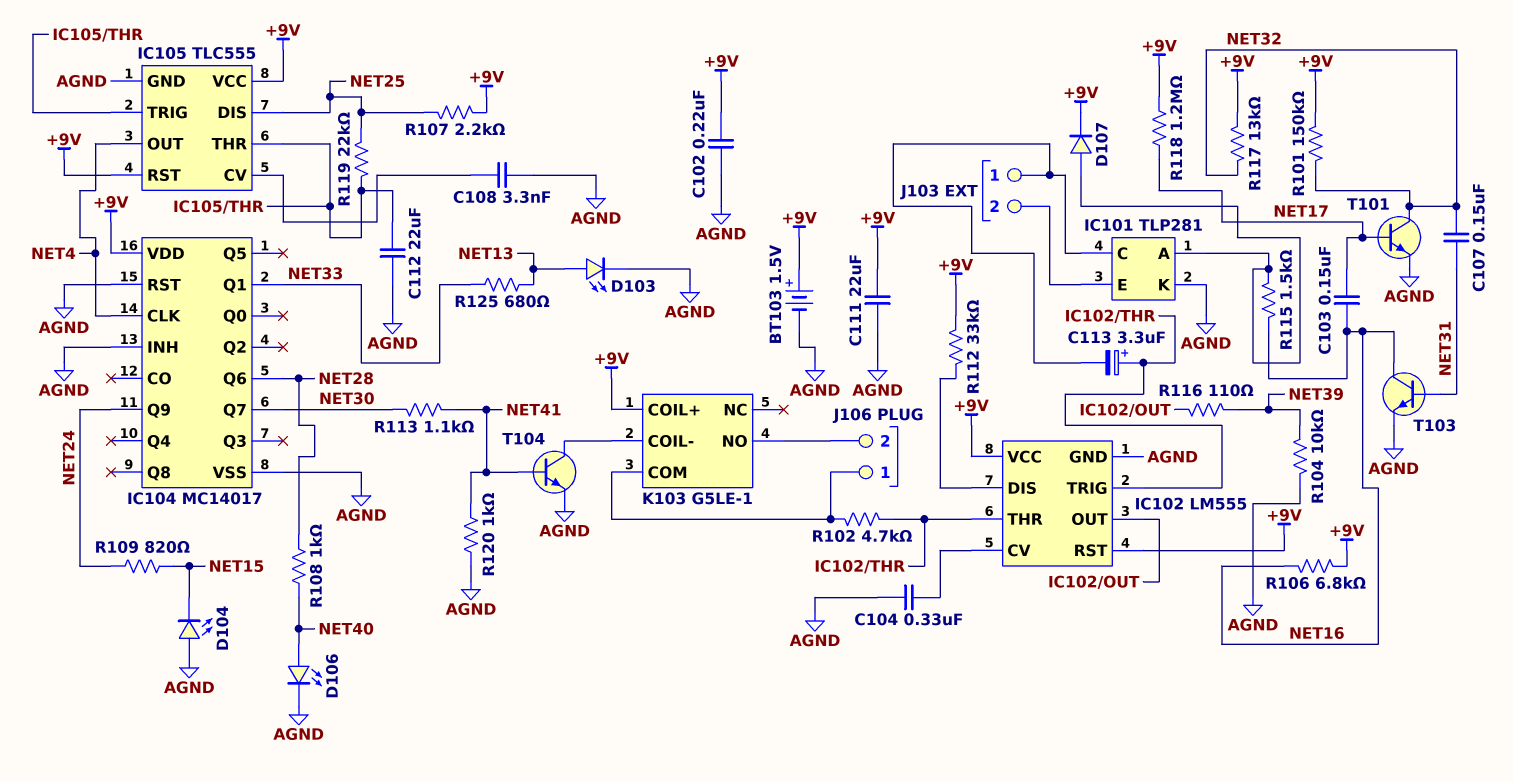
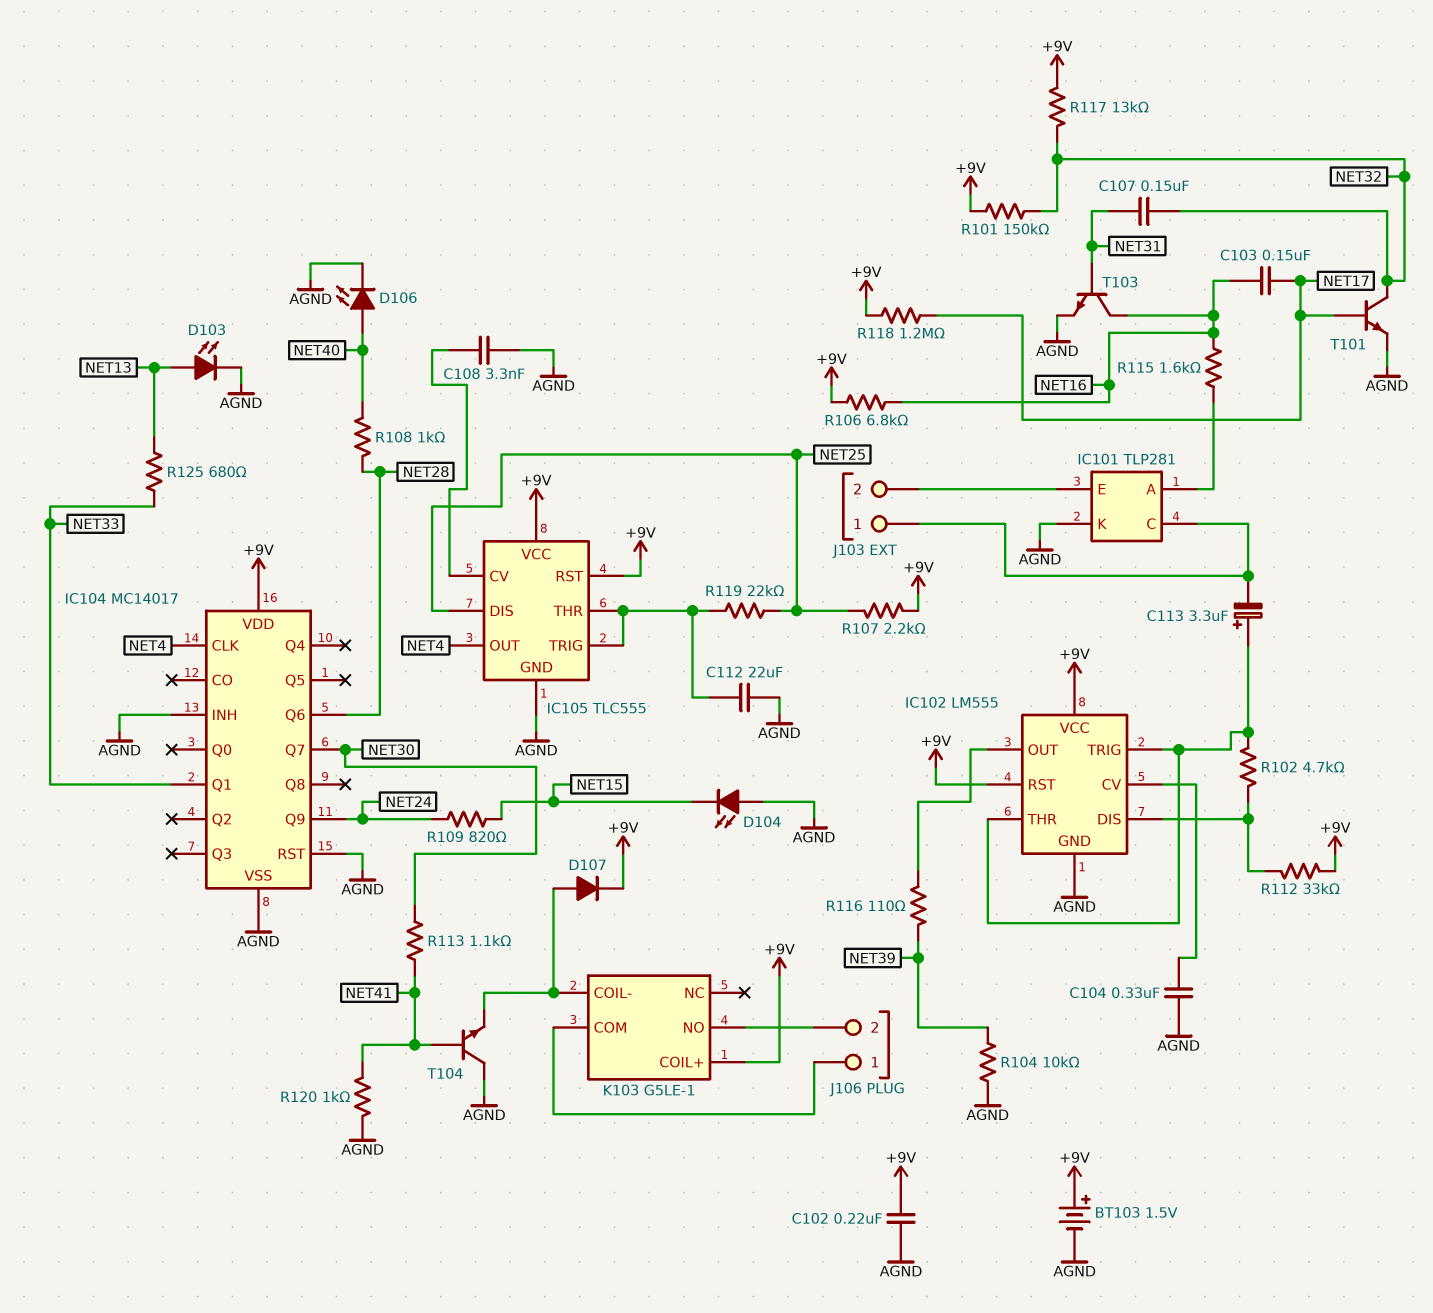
C111: 22uF (+9V, AGND) -> none
D107: diode (A IC101/A, K +9V) -> diode (A K103/COIL-, K +9V)
R102: 4.7k (IC102/THR, J106/1) -> 4.7k (IC102/DIS, IC102/THR)
R115: 1.5k (IC101/A, NET16) -> 1.6k (IC101/A, NET16)
T104: NPN (B NET41, C K103/COIL-, E AGND) -> NPN (B NET41, C AGND, E K103/COIL-)

